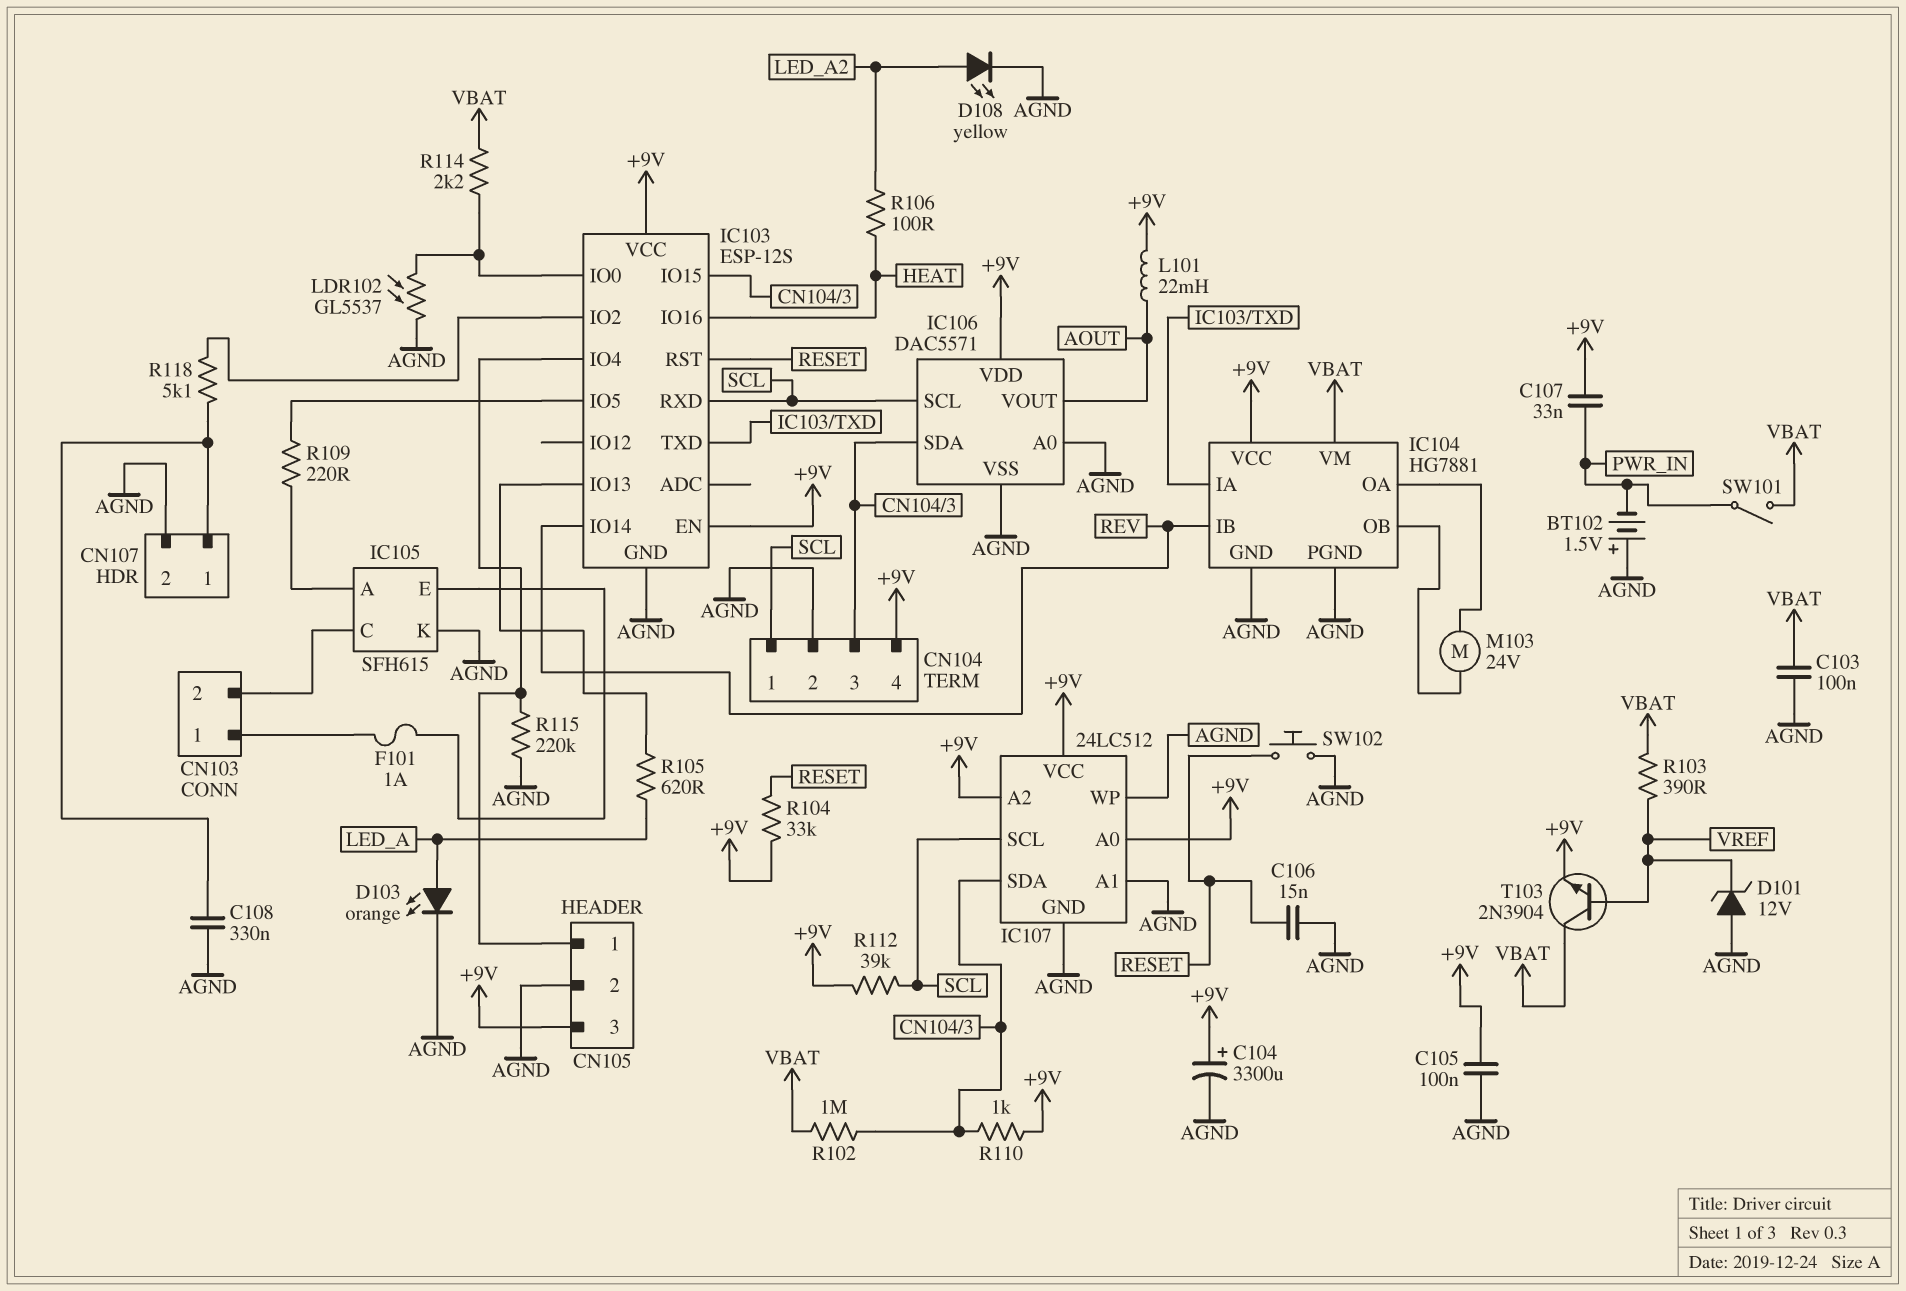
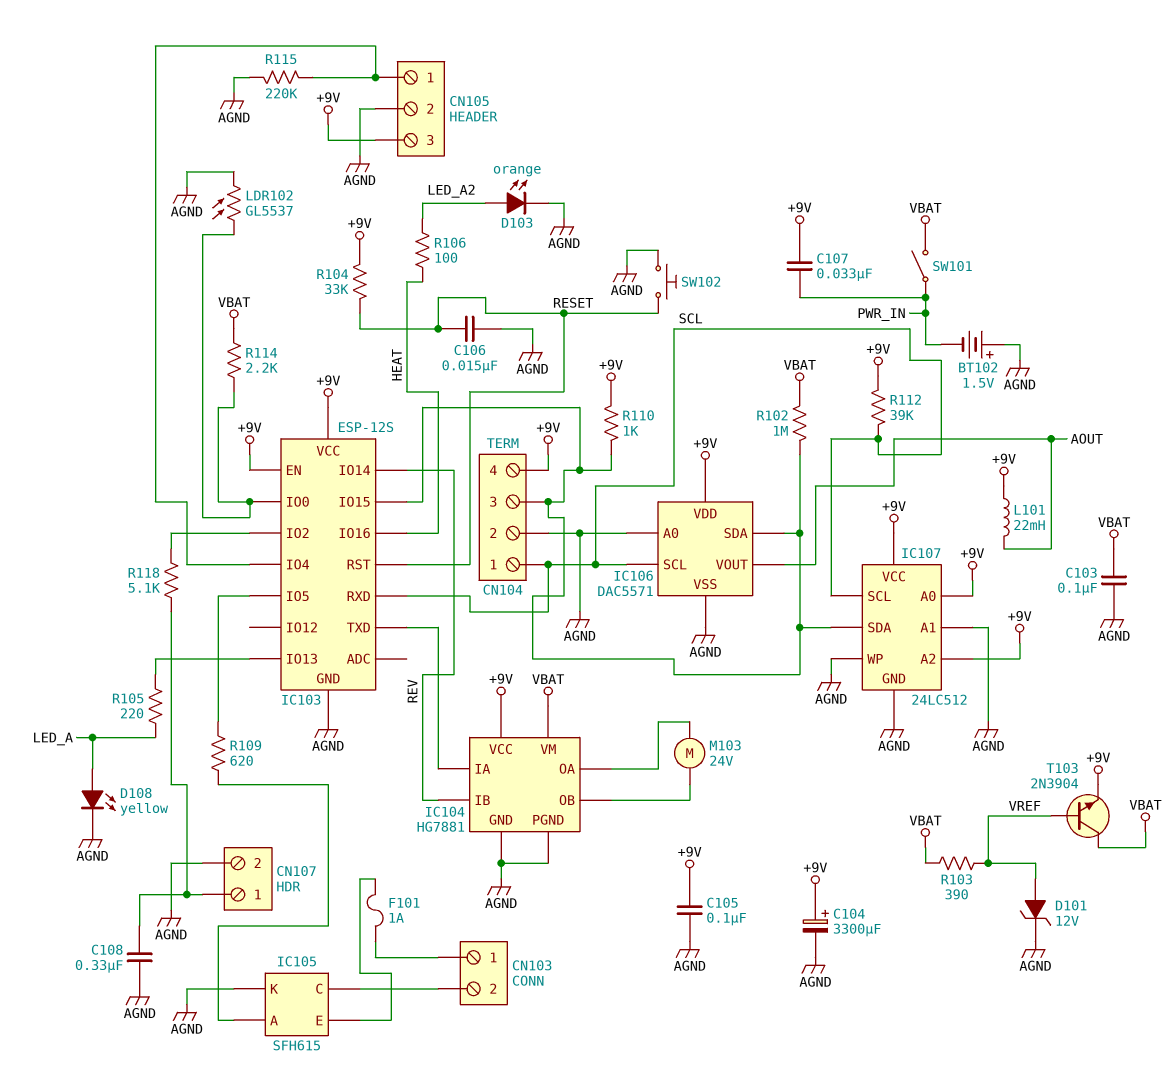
D101: zener 12V (A AGND, K VREF) -> zener 12V (A VREF, K AGND)
D103: LED orange (A LED_A, K AGND) -> LED orange (A LED_A2, K AGND)
D108: LED yellow (A LED_A2, K AGND) -> LED yellow (A LED_A, K AGND)
R105: 620 (IC103/IO13, LED_A) -> 220 (IC103/IO13, LED_A)
R109: 220 (IC103/IO5, IC105/A) -> 620 (IC103/IO5, IC105/A)

